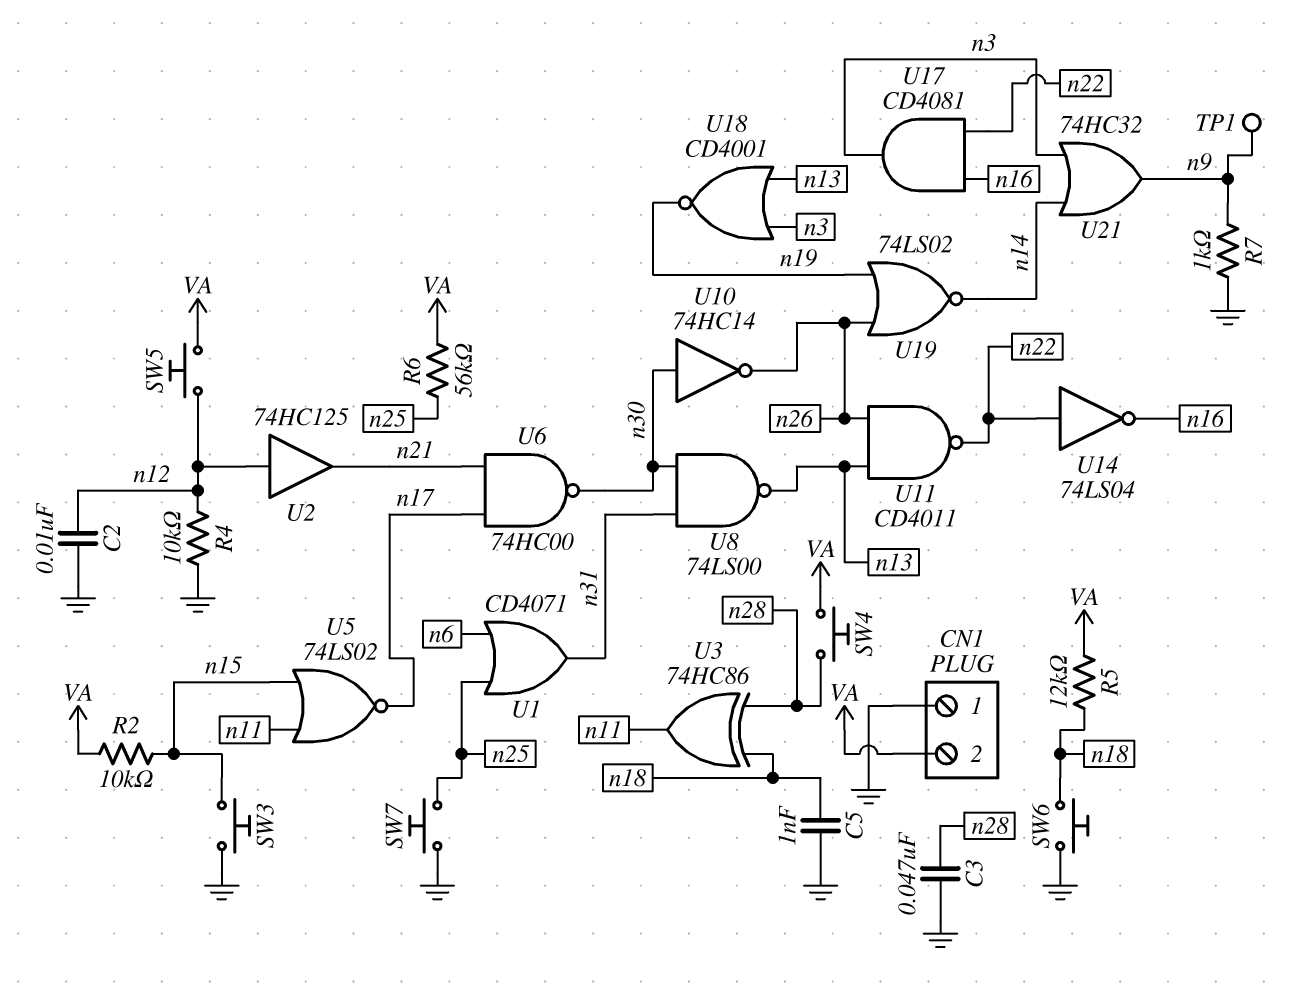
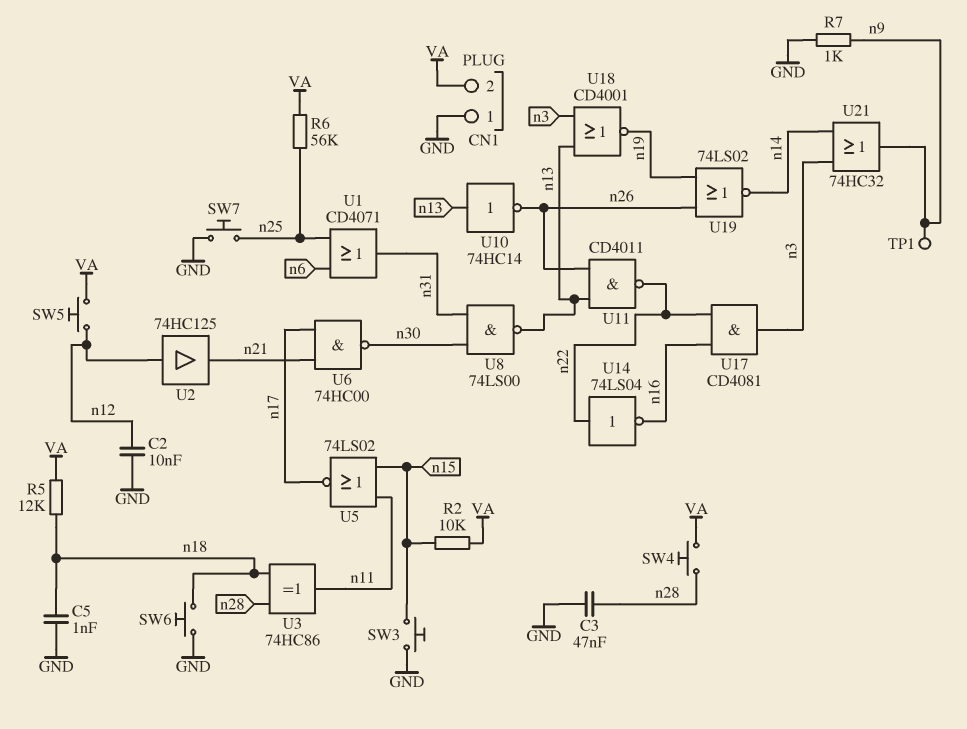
R4: 10k (GND, n12) -> none
U10: NOT 74HC14 (in n30, out n26) -> NOT 74HC14 (in n13, out n26)

